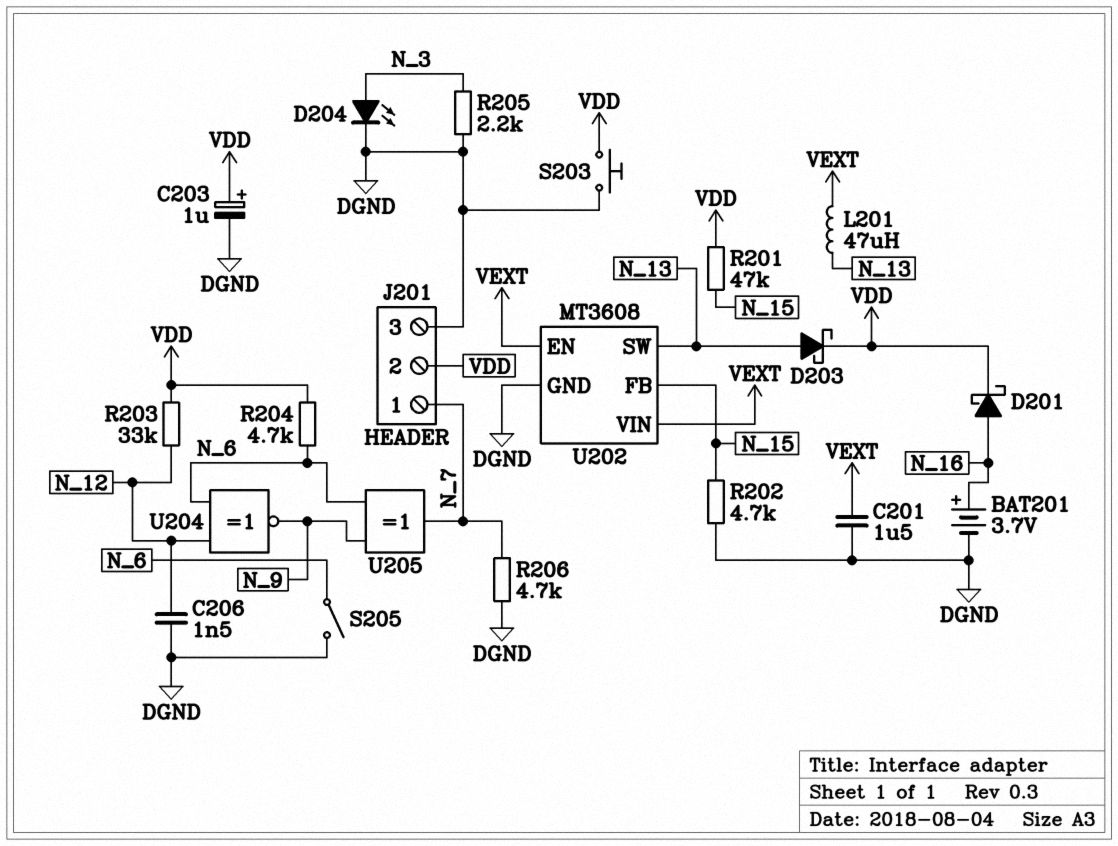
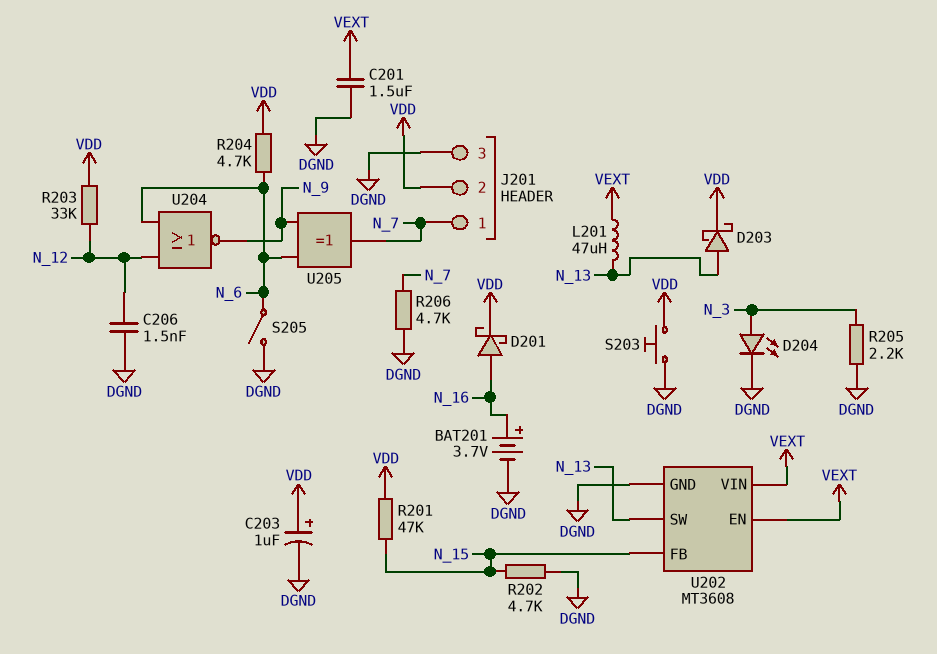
U204: XNOR (in N_6, in N_12, out N_9) -> NOR (in N_6, in N_12, out N_9)

